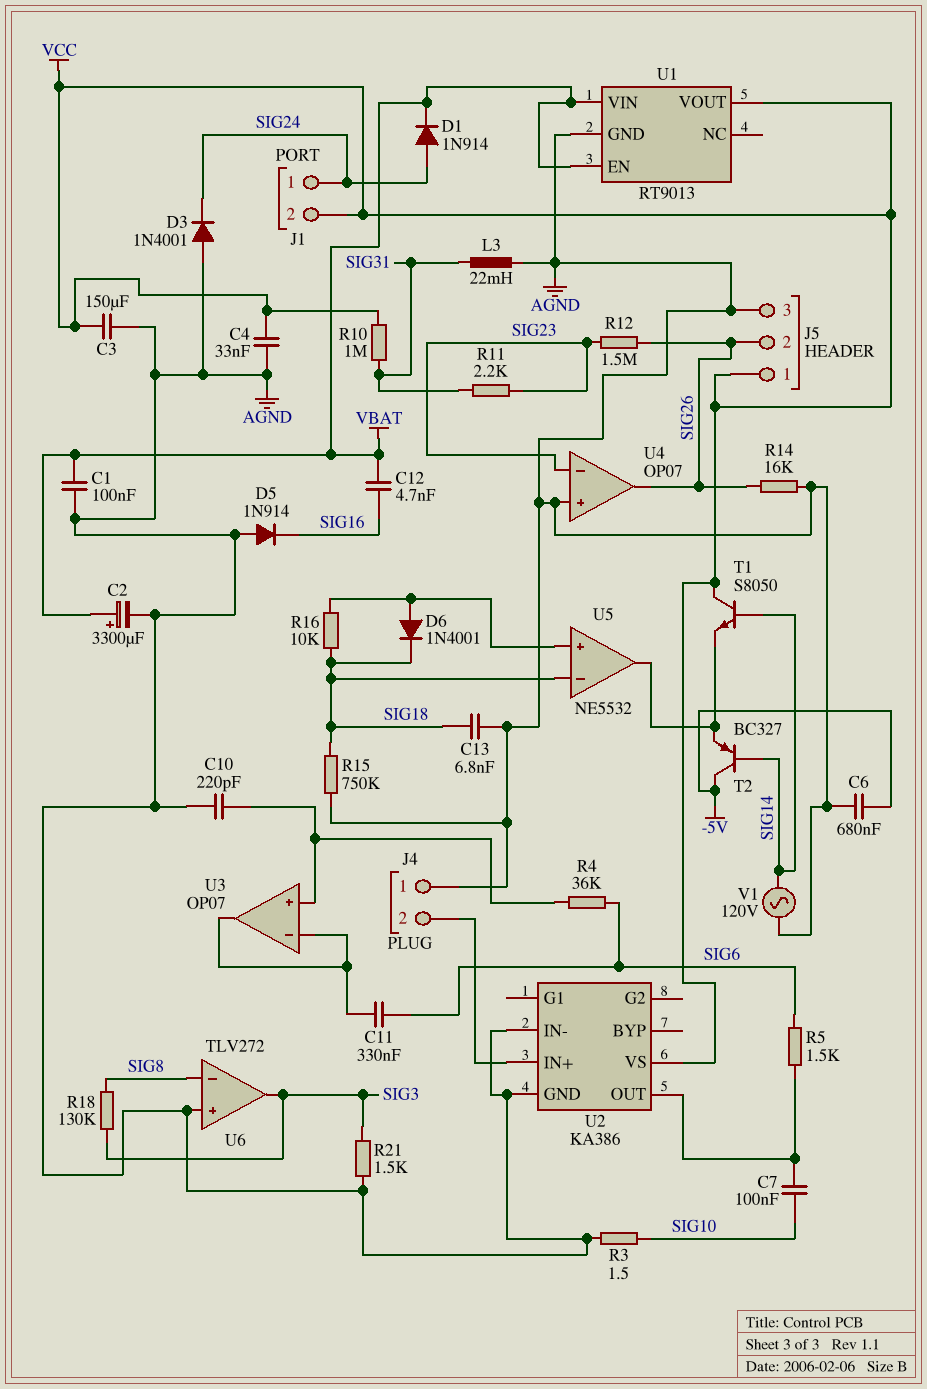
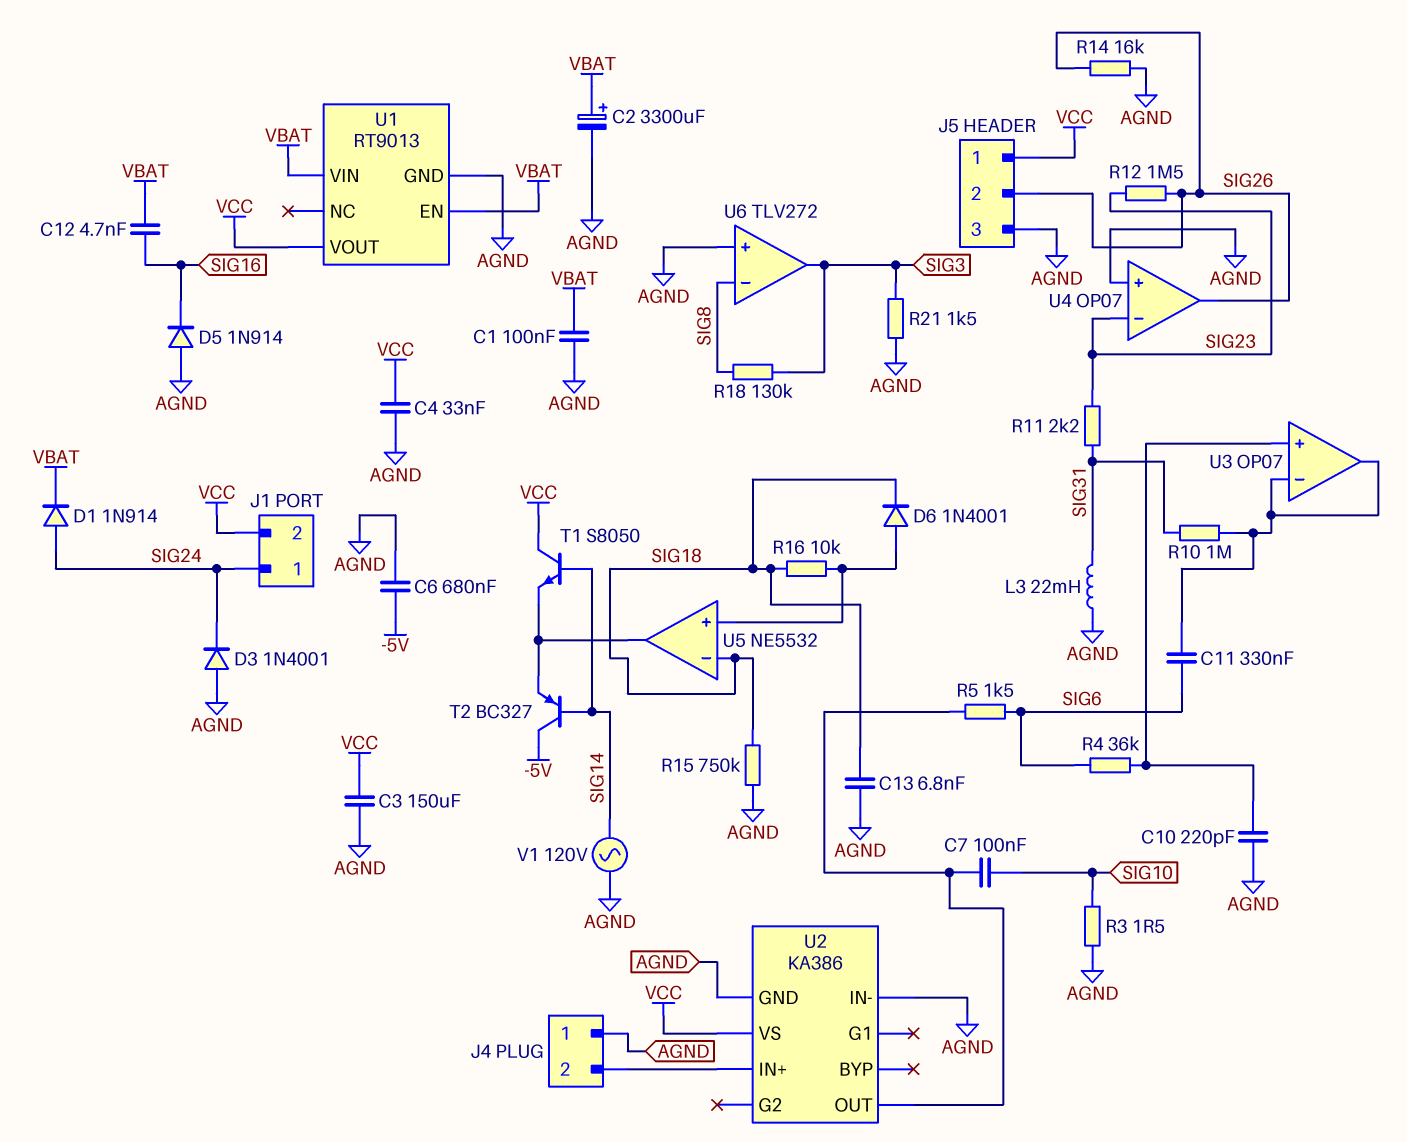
R10: 1M (SIG31, VCC) -> 1M (SIG31, U3/in-)

